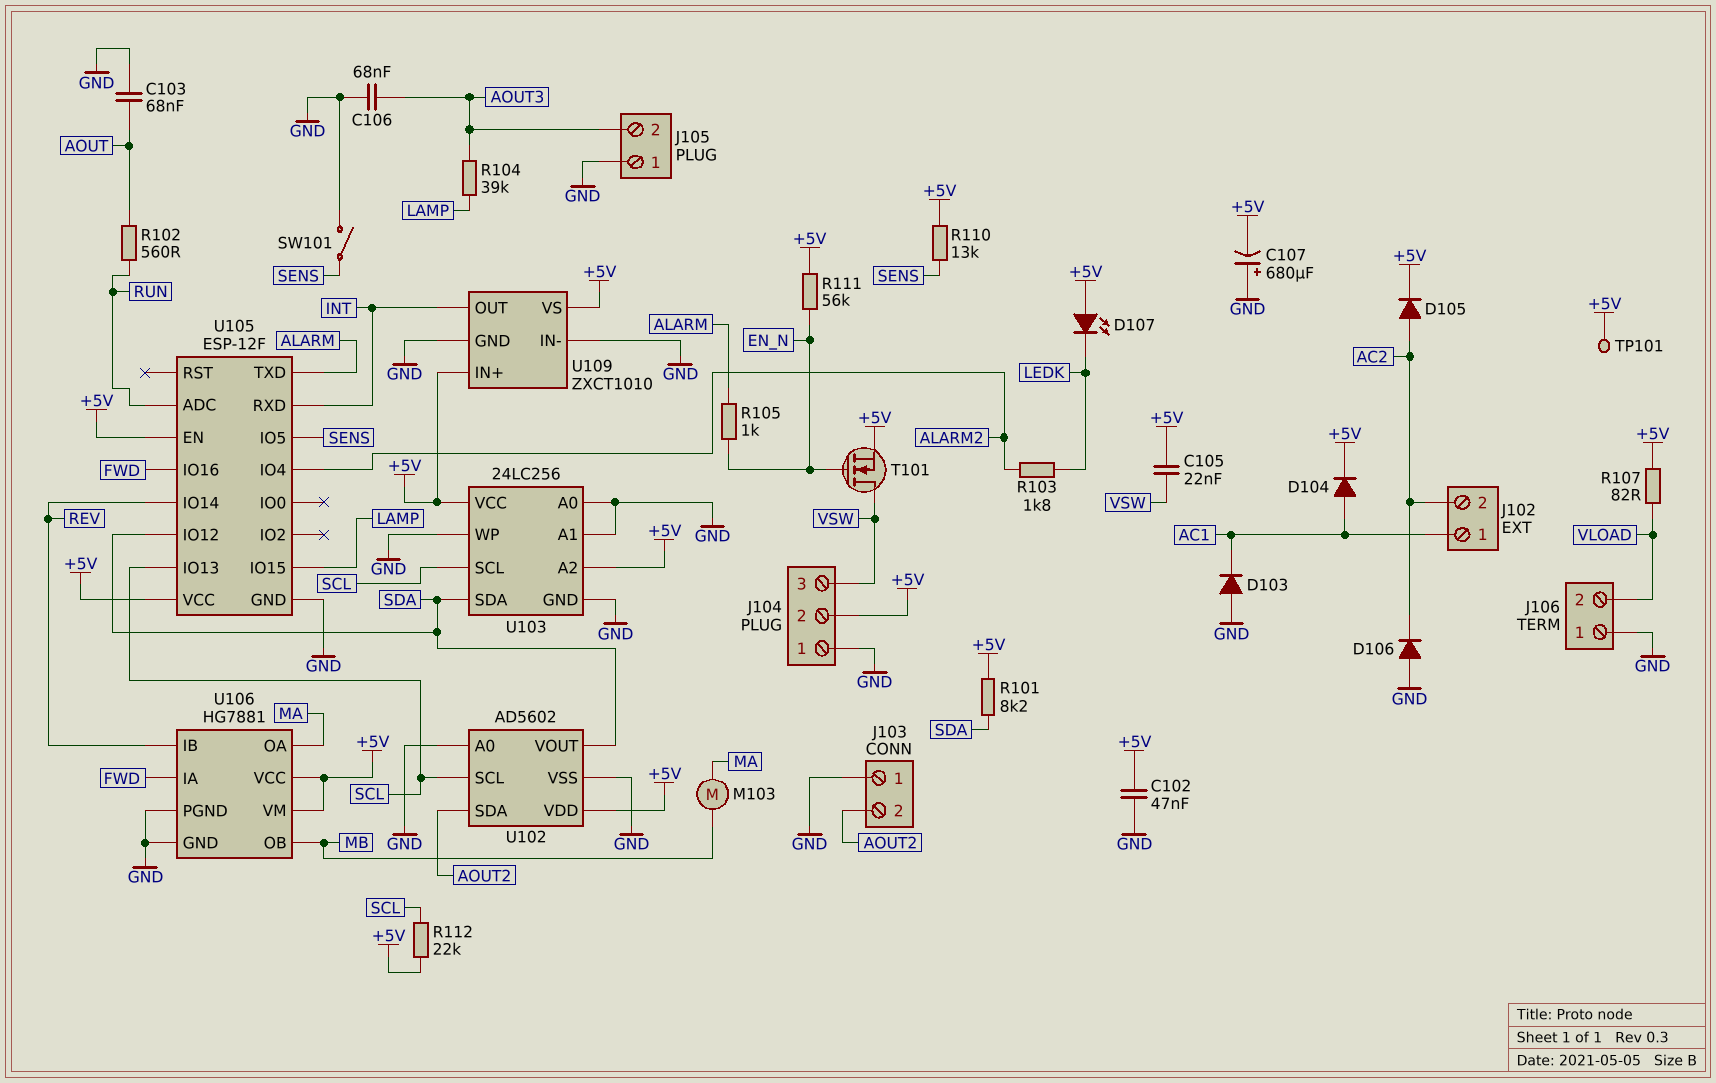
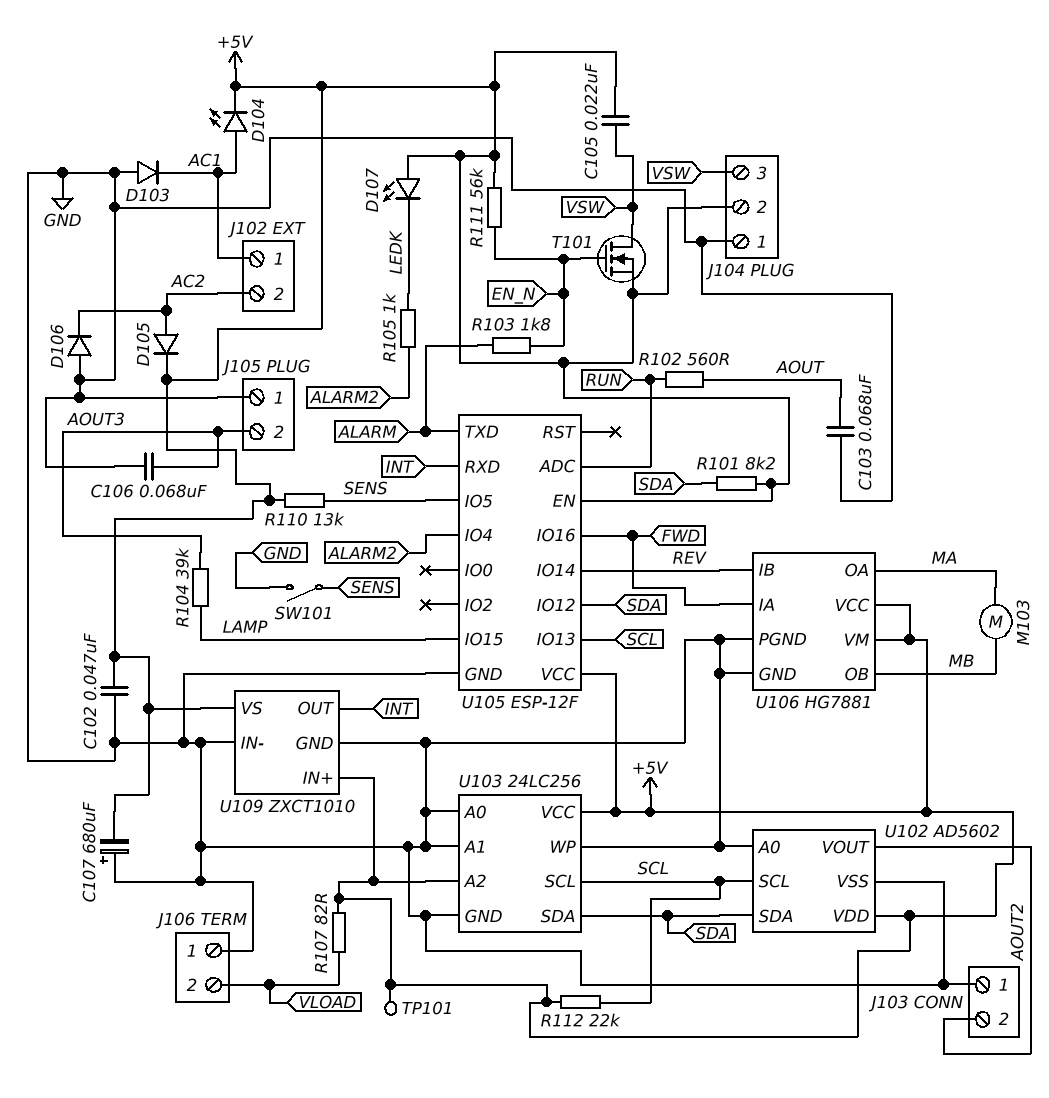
D104: diode (A AC1, K +5V) -> LED (A AC1, K +5V)
R103: 1.8k (ALARM2, LEDK) -> 1.8k (ALARM, EN_N)
R105: 1k (ALARM, EN_N) -> 1k (ALARM2, LEDK)
U102 pin SDA: AOUT2 -> SDA
U102 pin VOUT: SDA -> AOUT2

